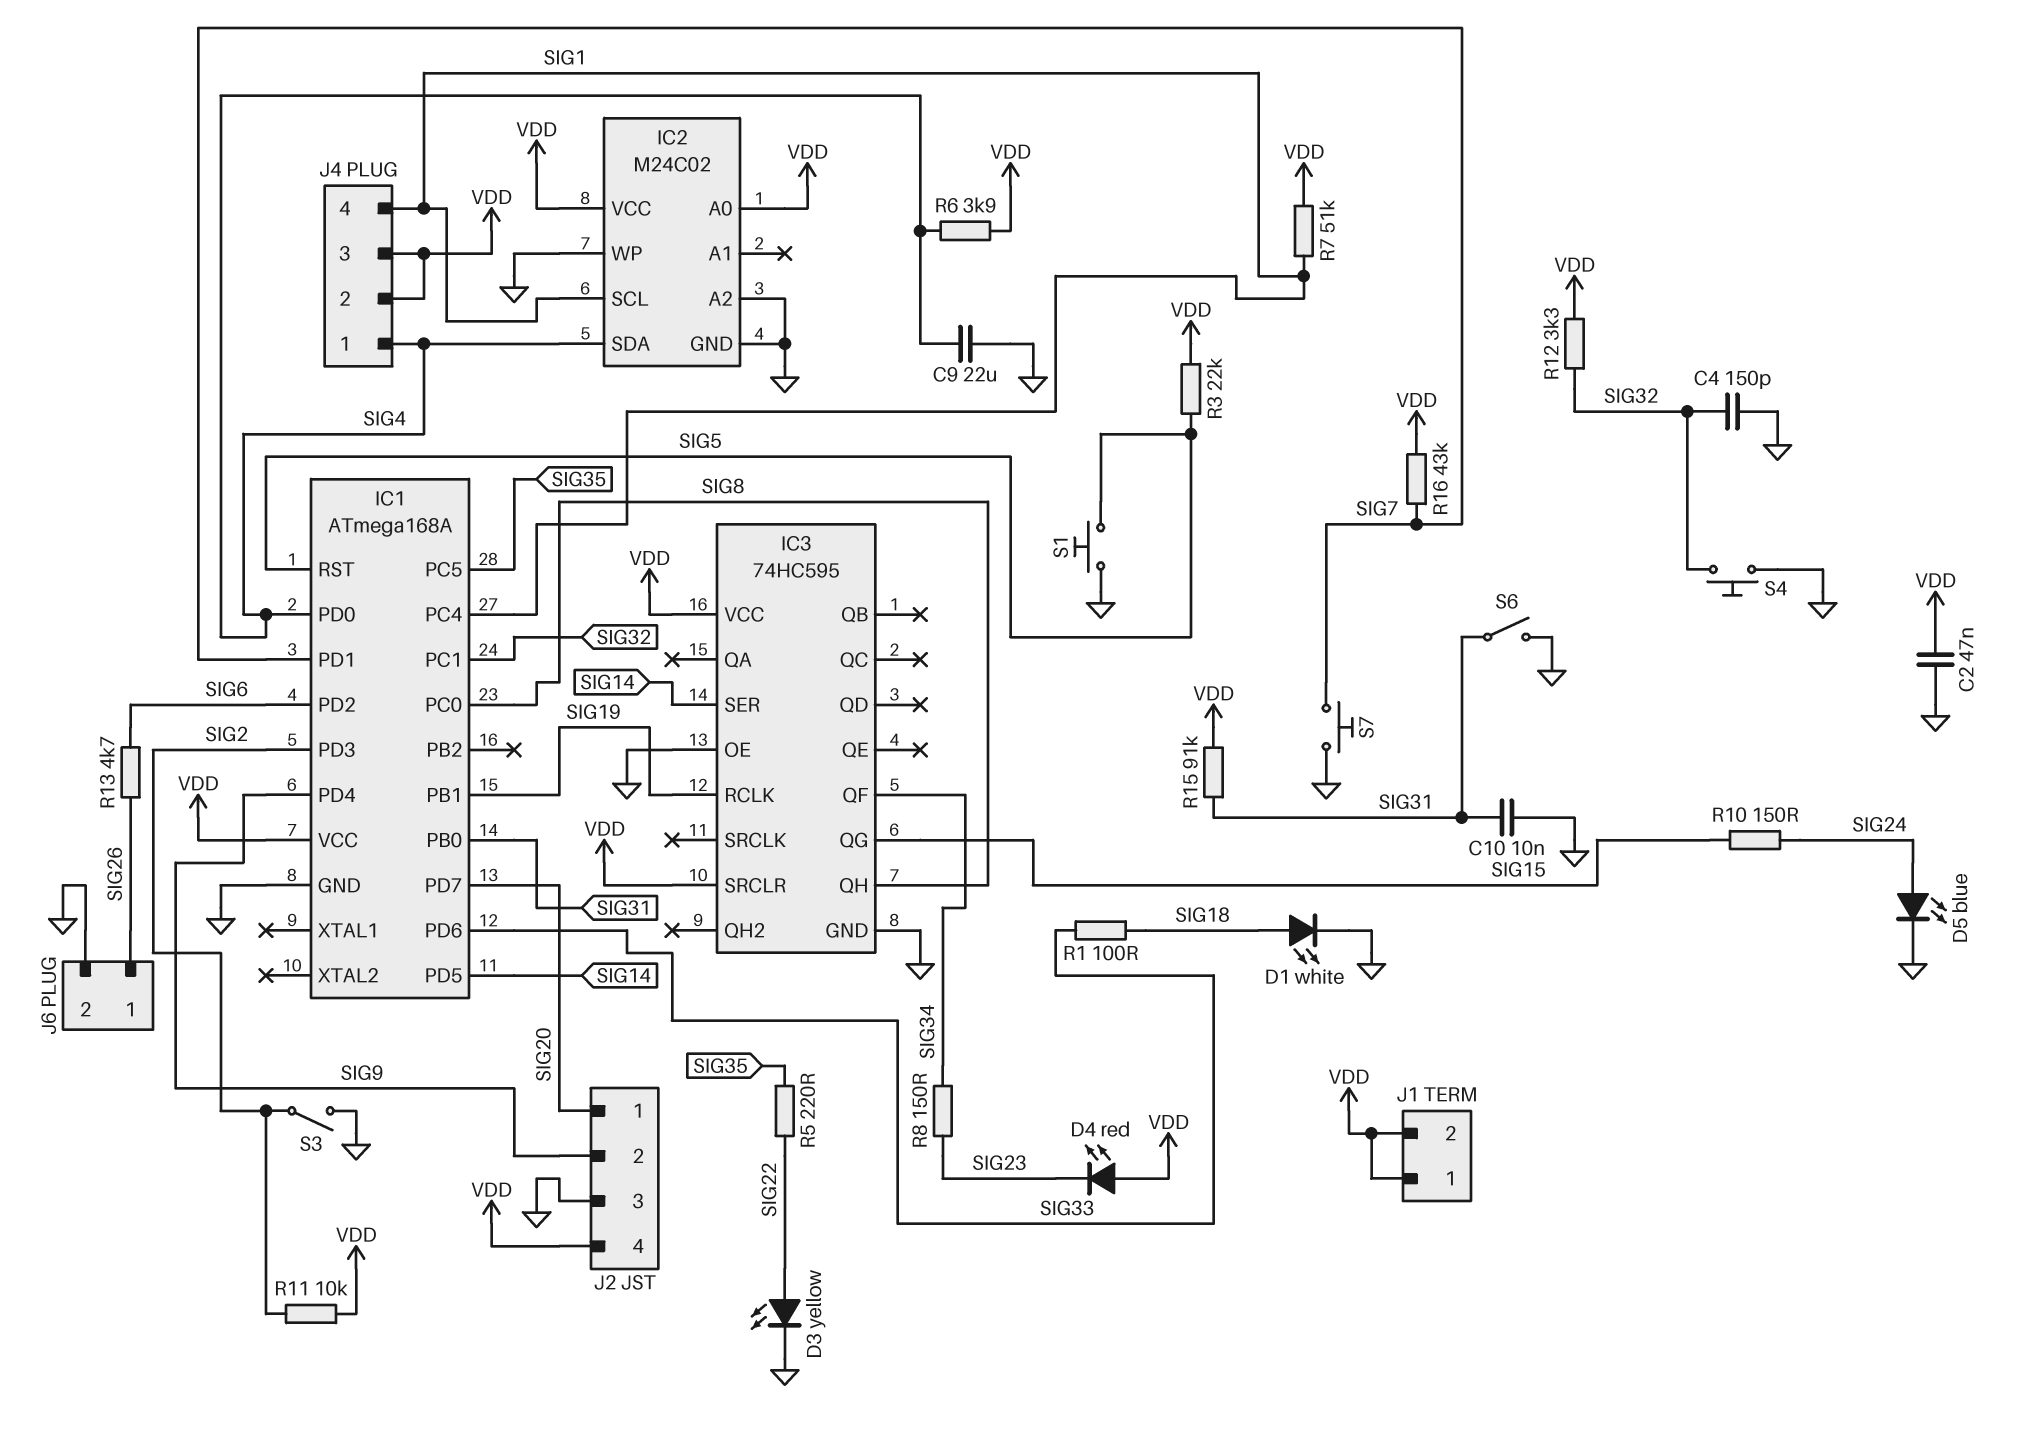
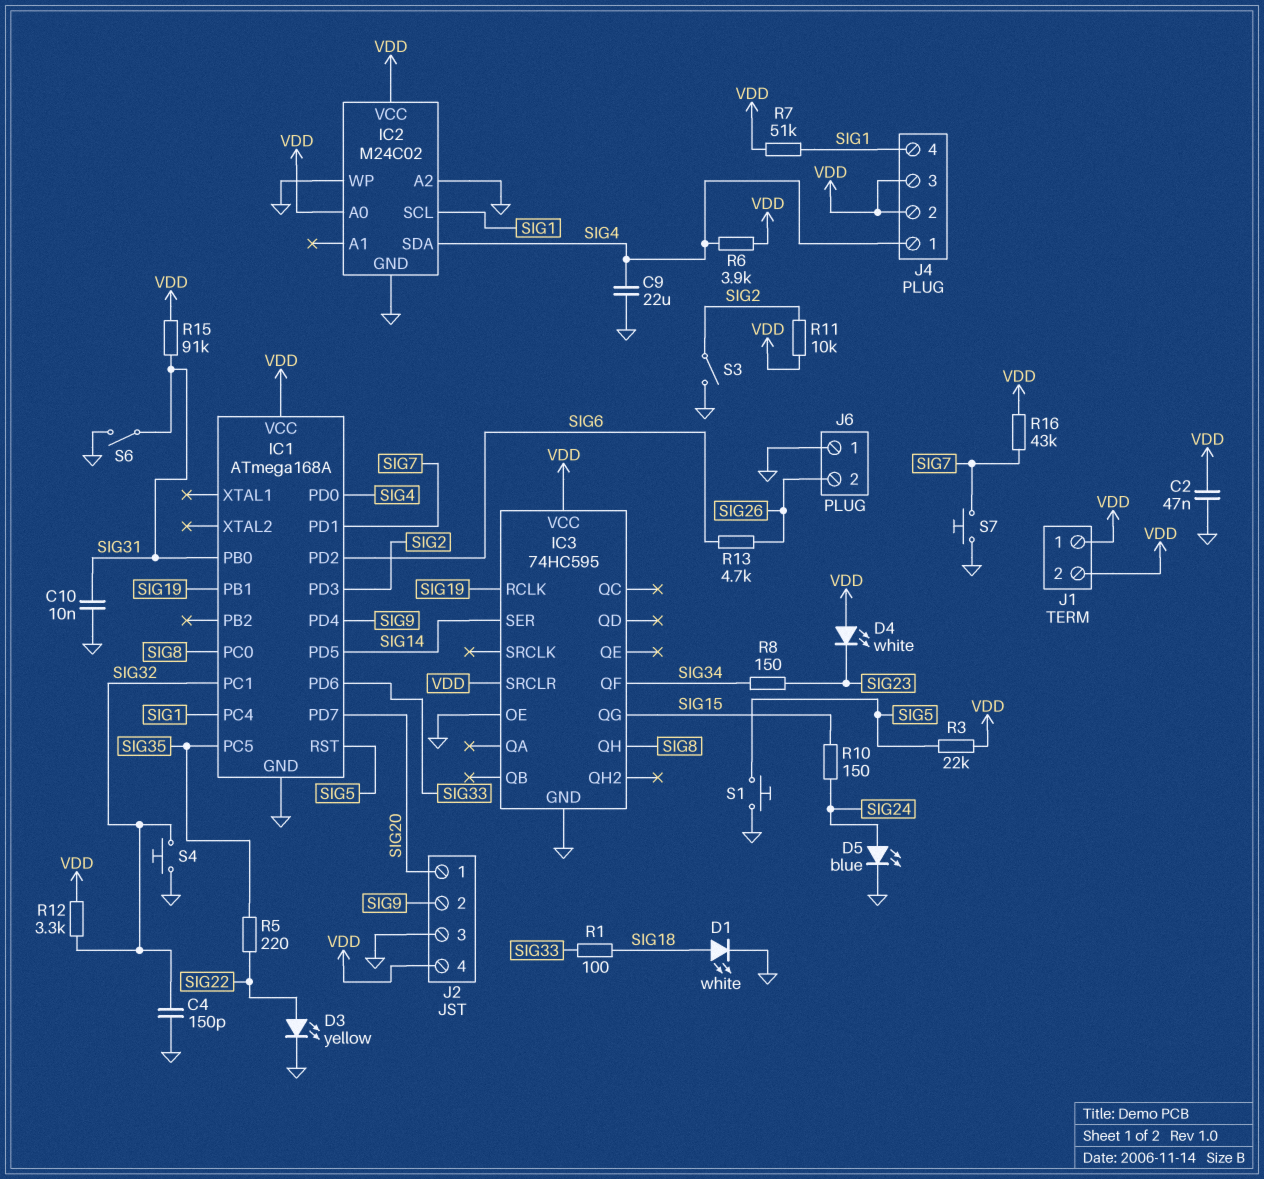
D4: LED red (A VDD, K SIG23) -> LED white (A VDD, K SIG23)
J6 pin 1: SIG26 -> GND
J6 pin 2: GND -> SIG26

